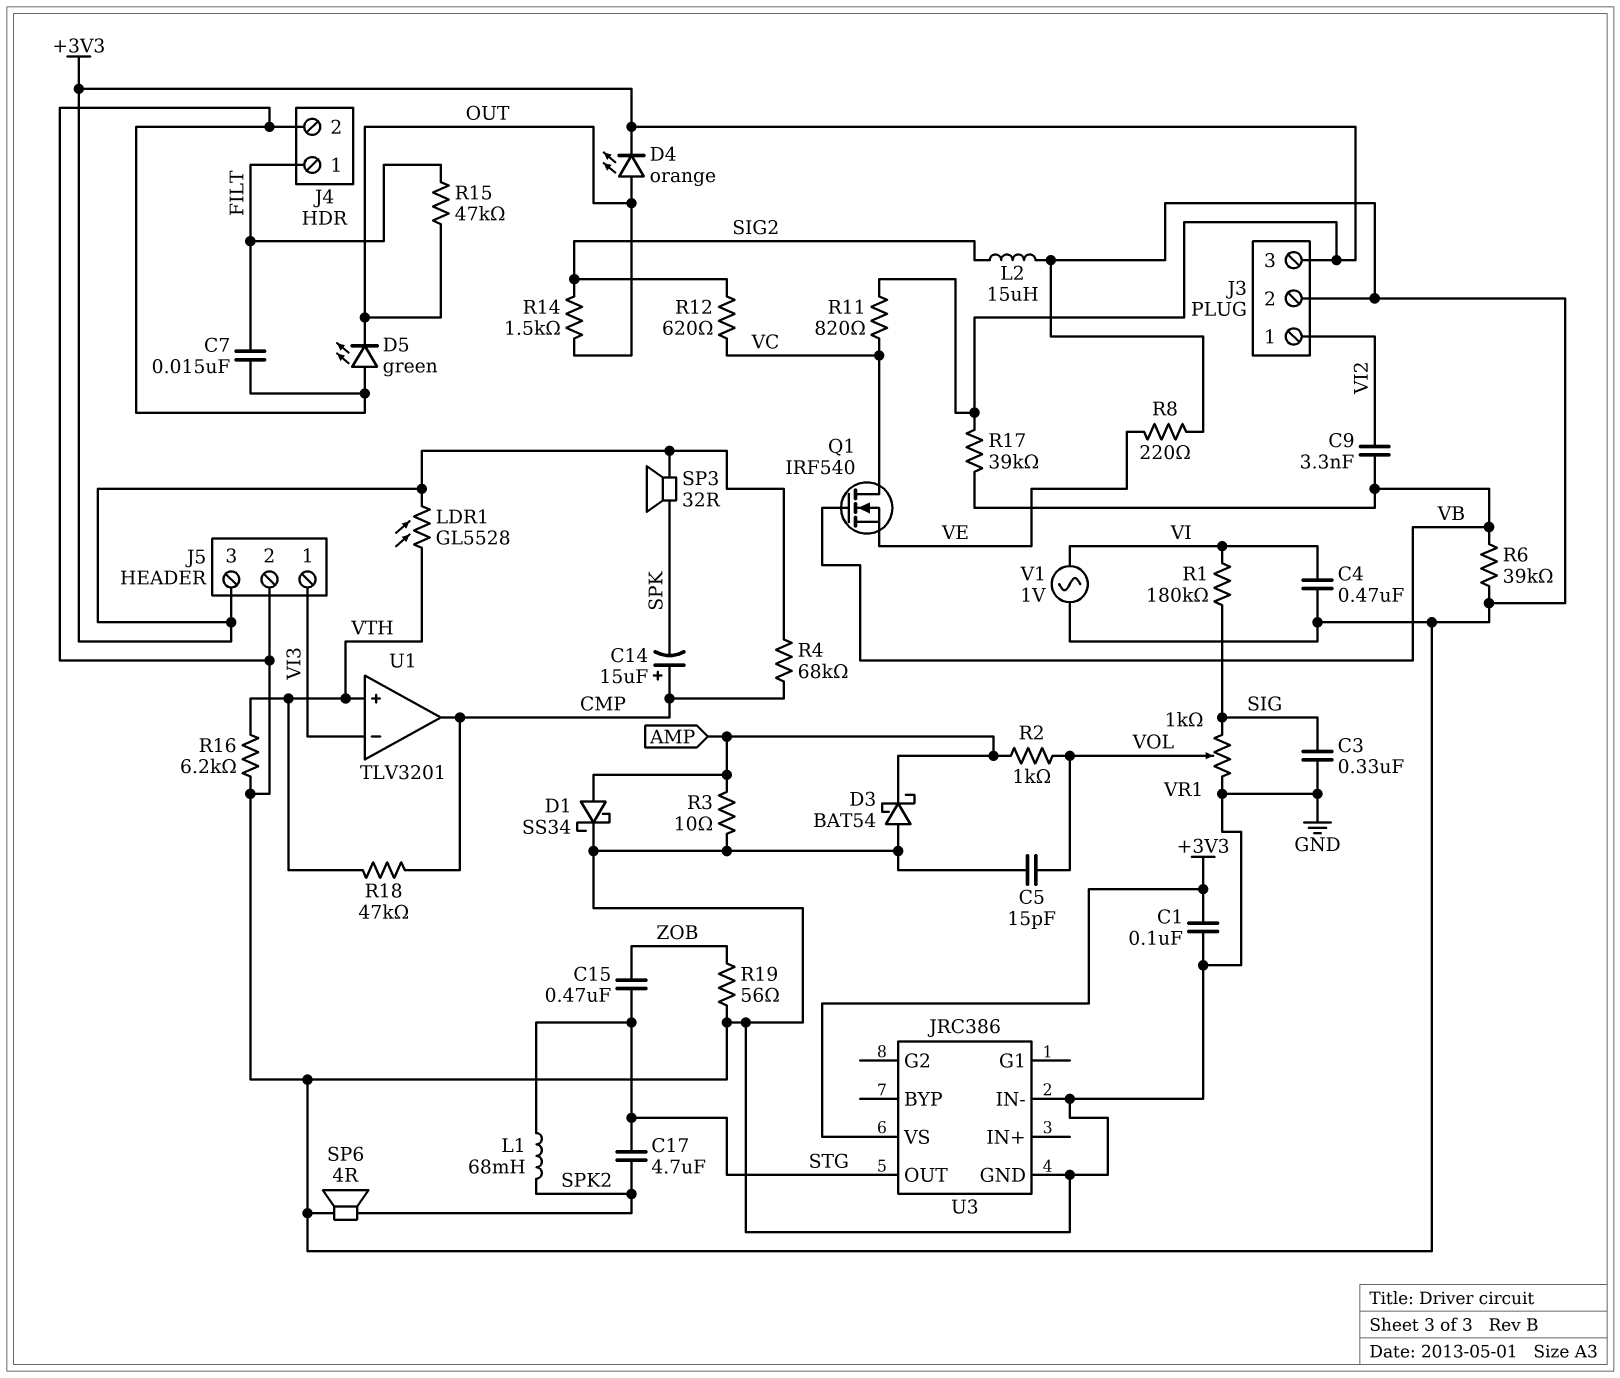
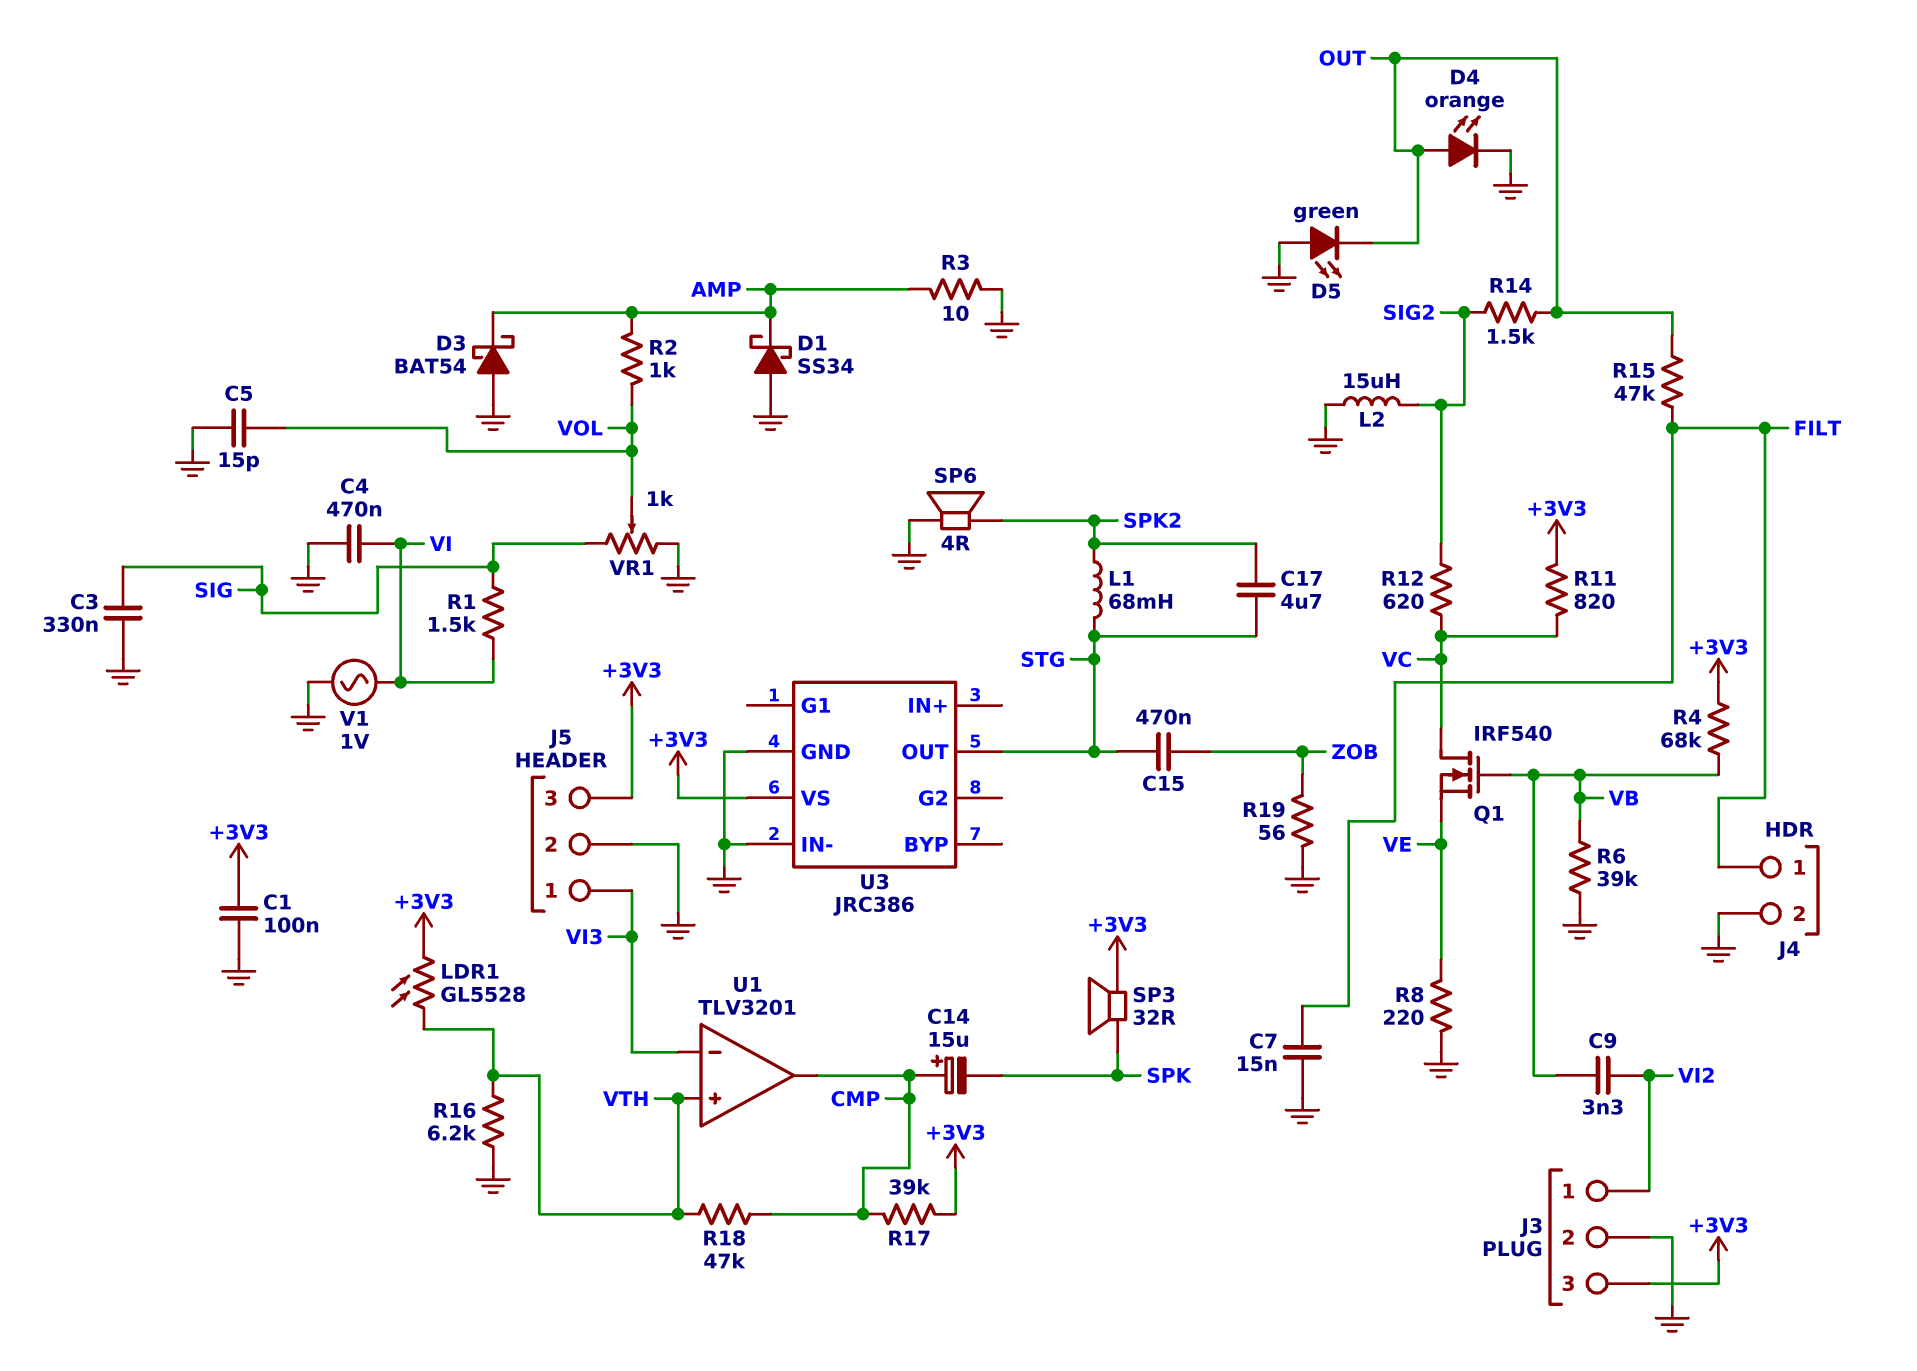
D1: schottky SS34 (A AMP, K GND) -> schottky SS34 (A GND, K AMP)
D4: LED orange (A OUT, K +3V3) -> LED orange (A OUT, K GND)
R1: 180k (SIG, VI) -> 1.5k (SIG, VI)
R4: 68k (+3V3, CMP) -> 68k (+3V3, VB)
R17: 39k (+3V3, VB) -> 39k (+3V3, CMP)

